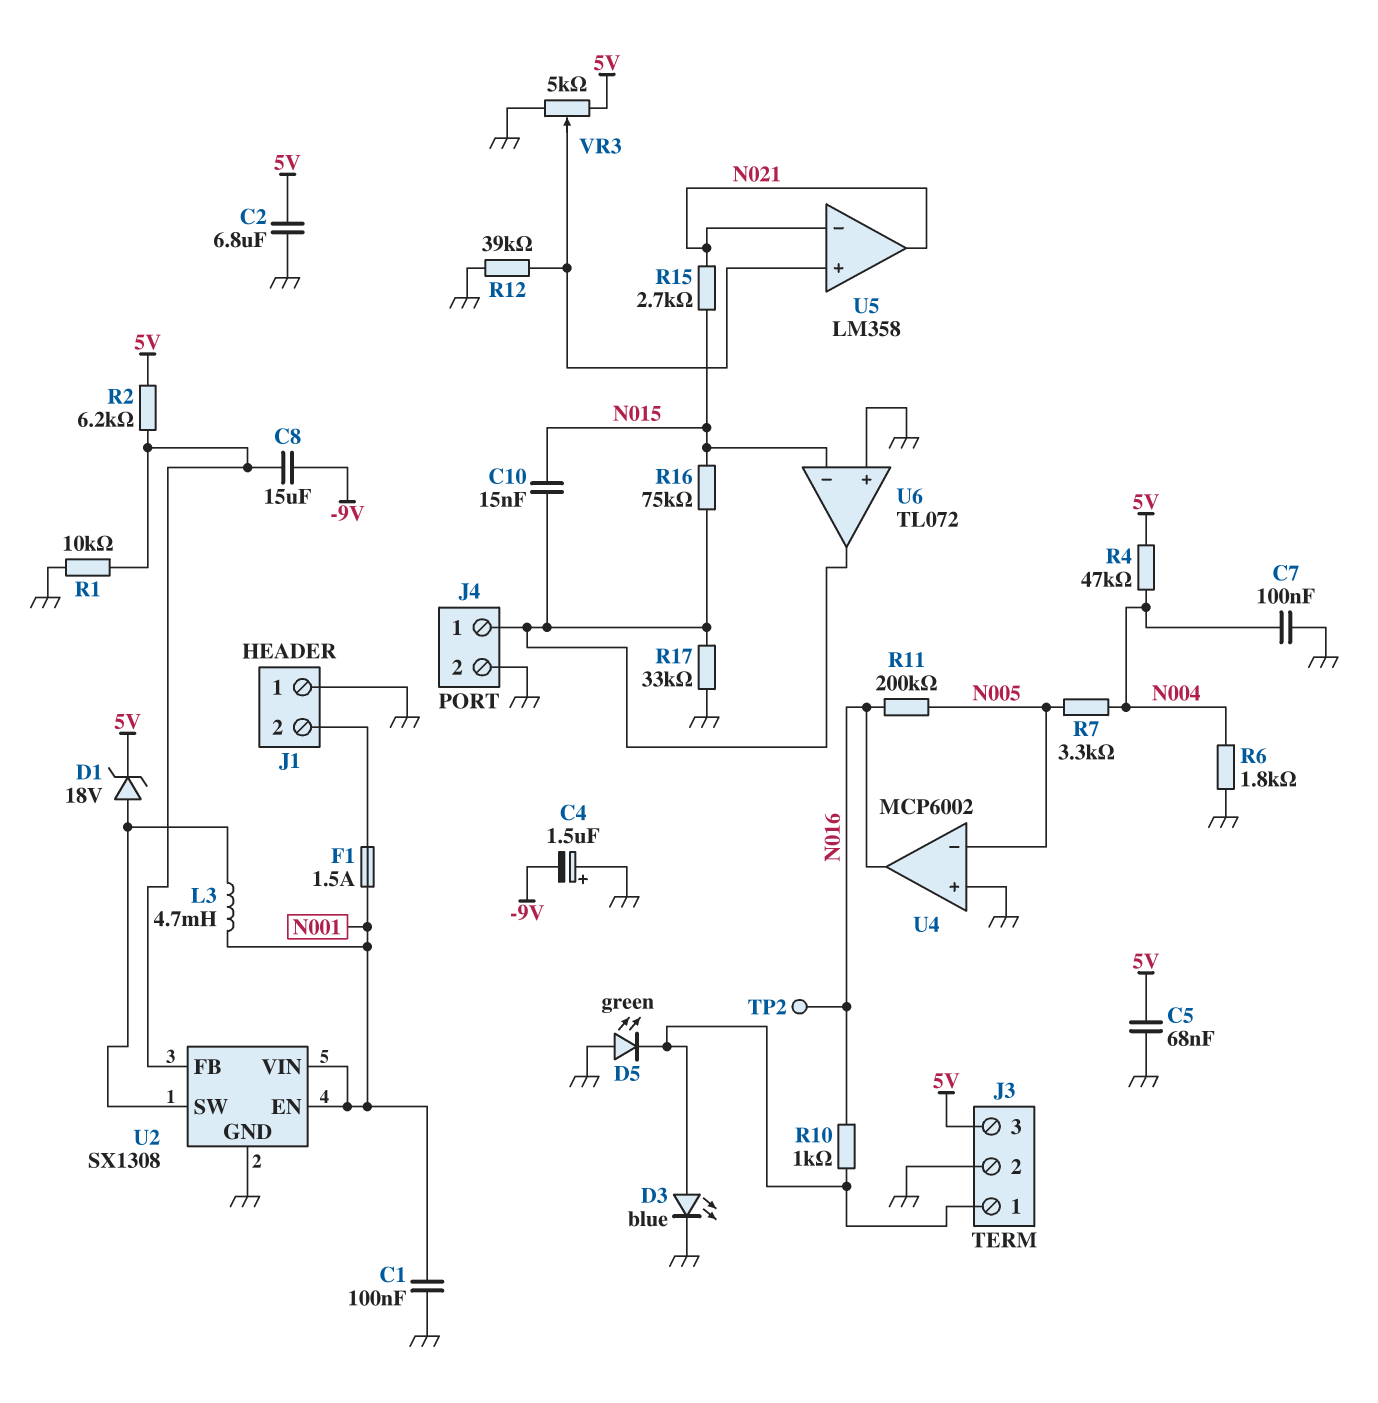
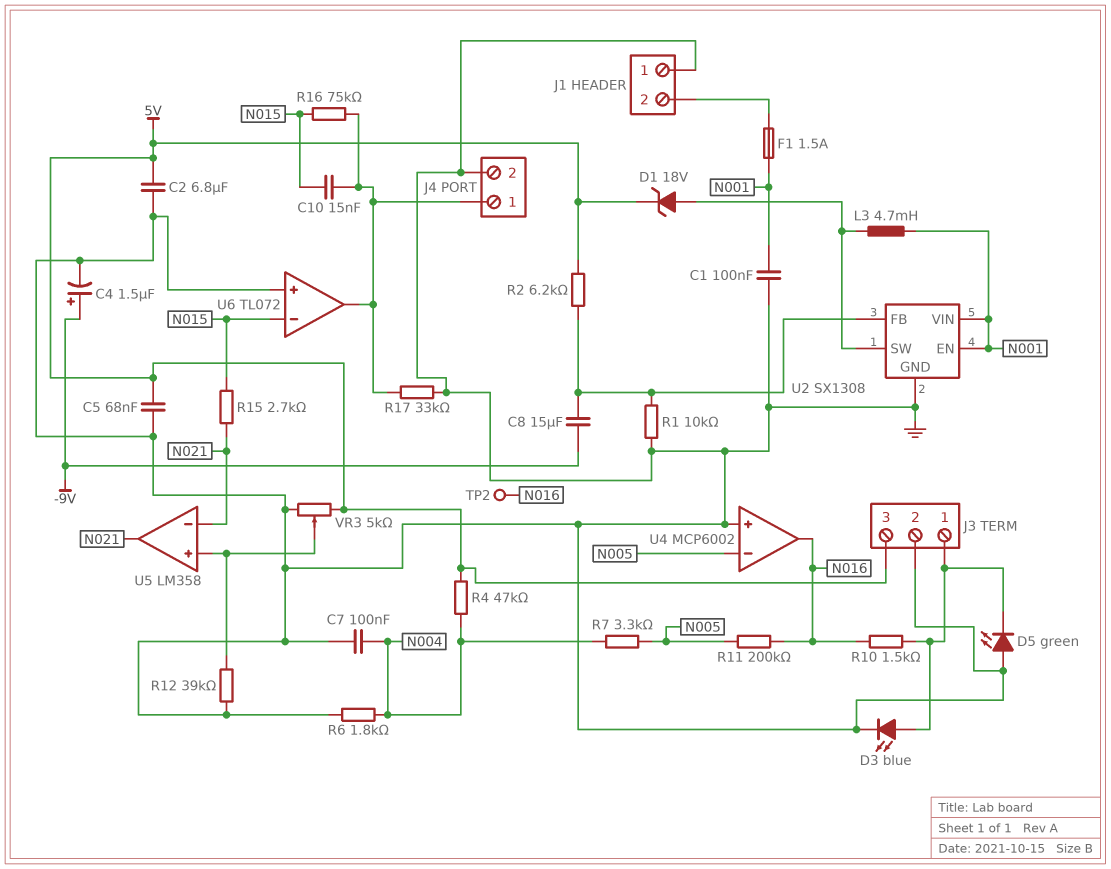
C4: 1.5uF (plus GND, minus -9V) -> 1.5uF (plus -9V, minus GND)
R10: 1k (J3/1, N016) -> 1.5k (J3/1, N016)

